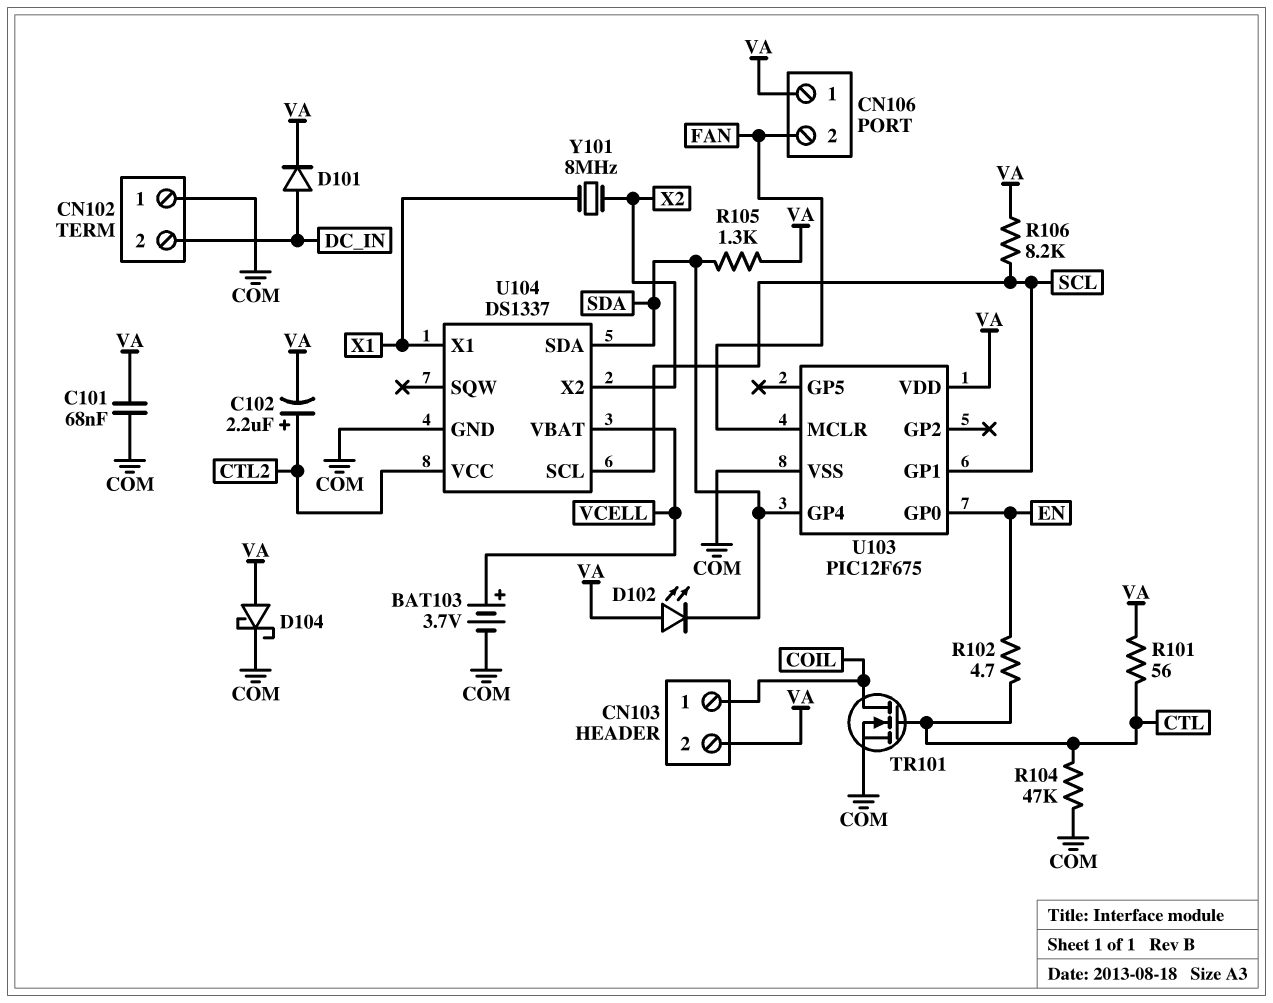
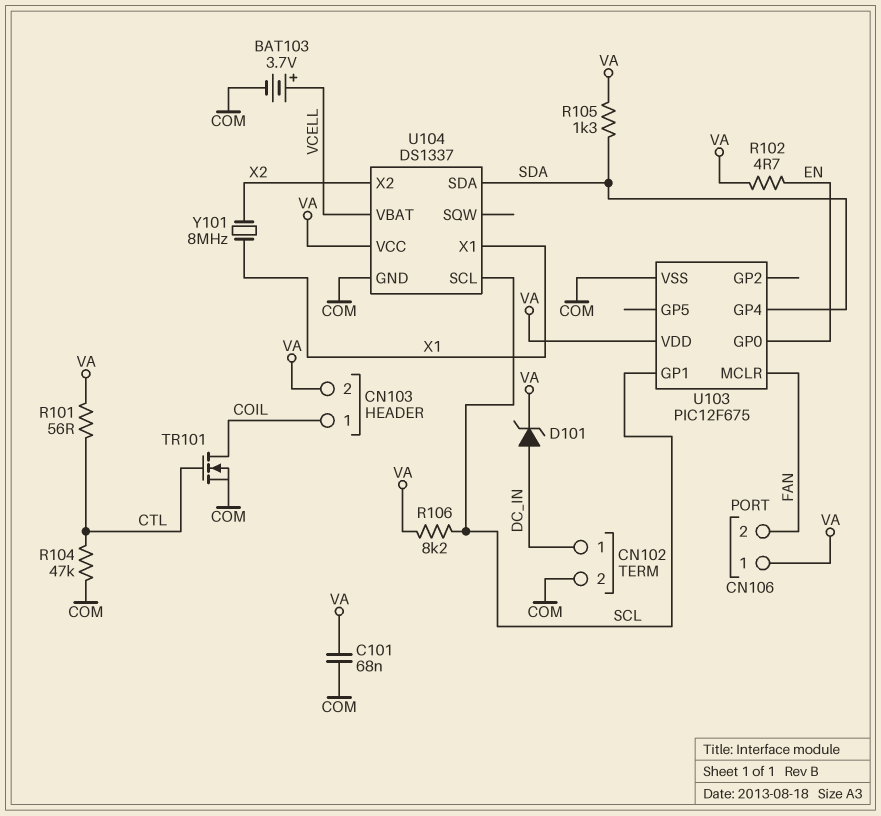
C102: 2.2uF (plus CTL2, minus VA) -> none
CN102 pin 1: COM -> DC_IN
CN102 pin 2: DC_IN -> COM
D101: diode (A DC_IN, K VA) -> zener (A DC_IN, K VA)
D102: LED (A VA, K SDA) -> none
D104: schottky (A VA, K COM) -> none
R102: 4.7 (CTL, EN) -> 4.7 (EN, VA)
U104 pin VCC: CTL2 -> VA

